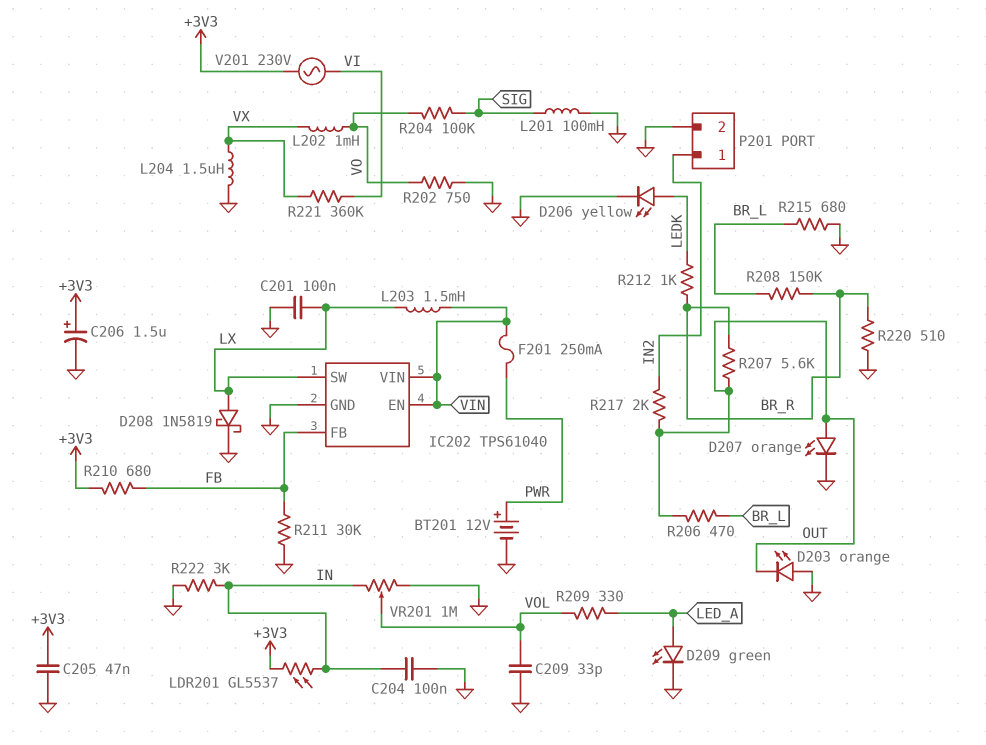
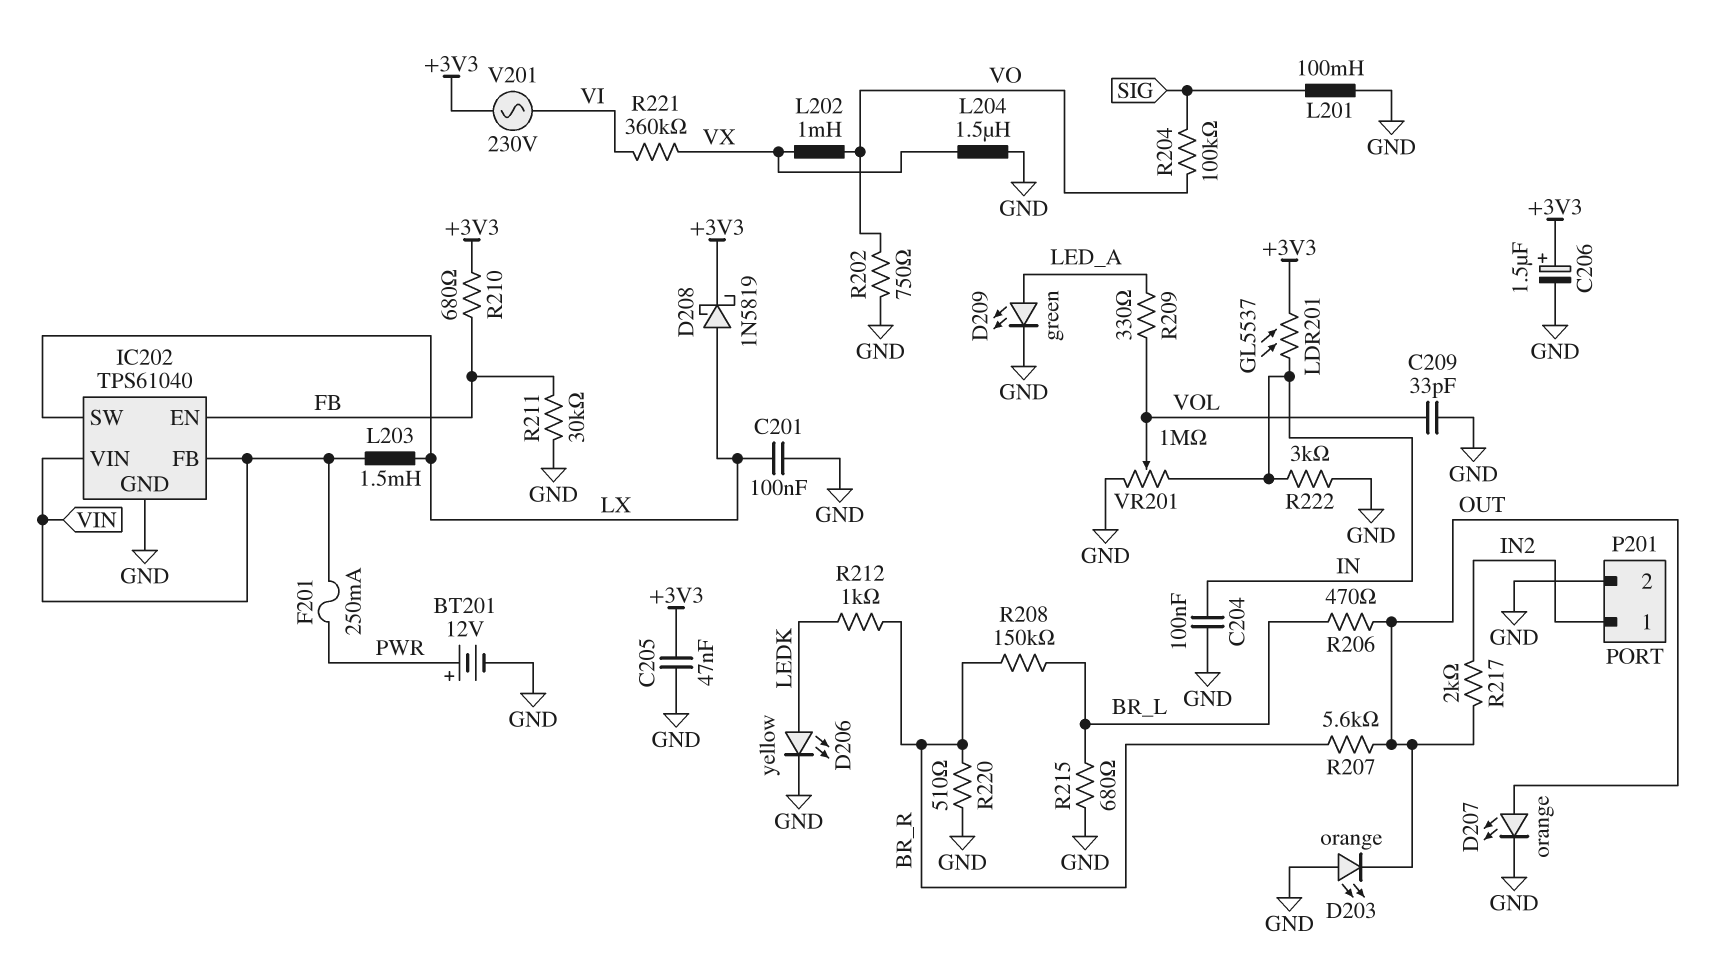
D208: schottky 1N5819 (A LX, K GND) -> schottky 1N5819 (A LX, K +3V3)
IC202 pin EN: VIN -> FB
IC202 pin FB: FB -> VIN

